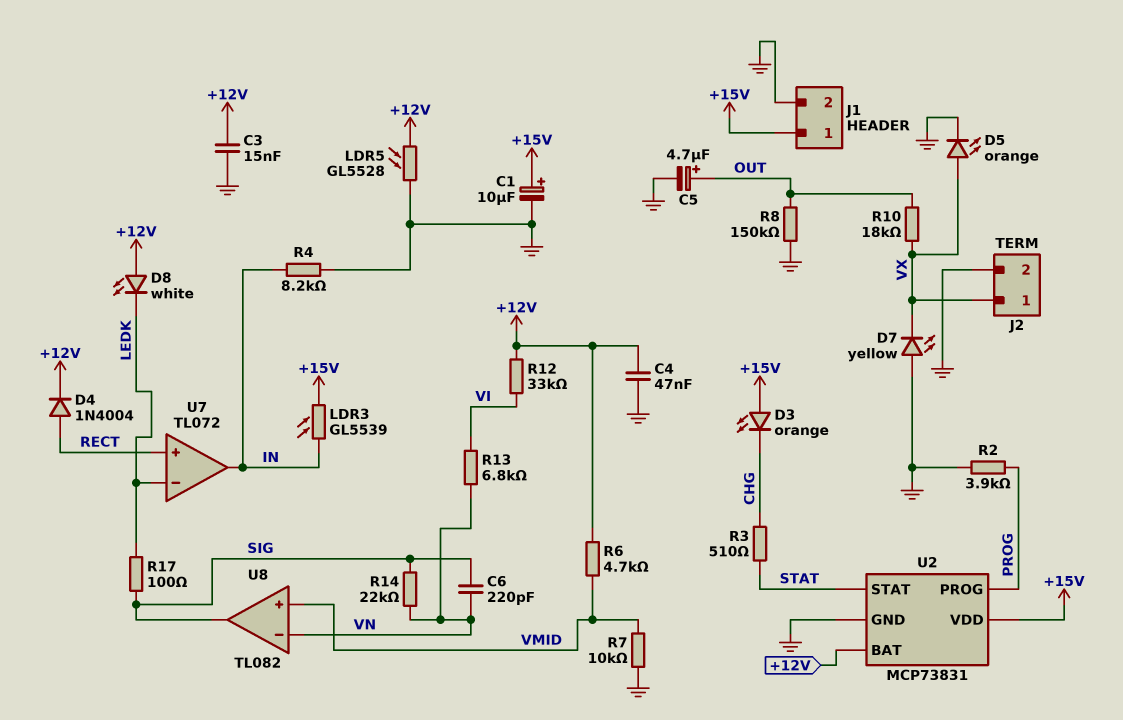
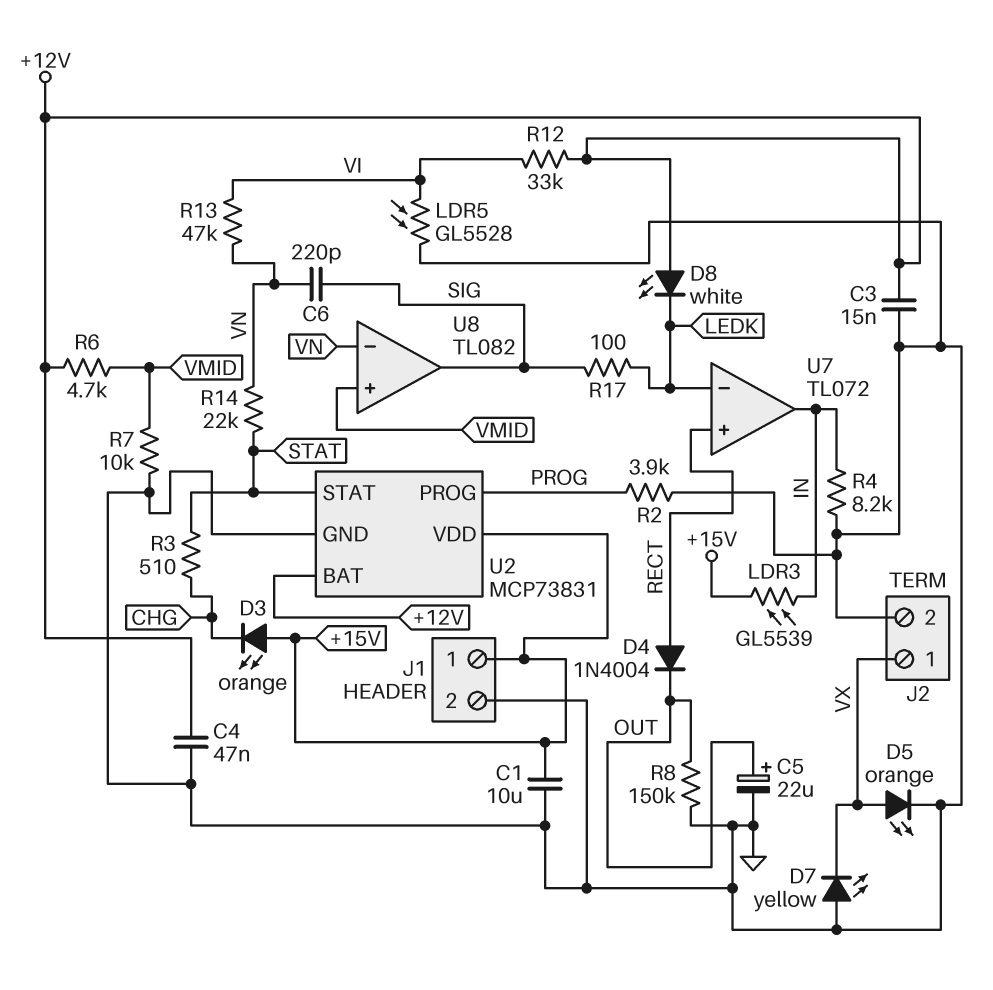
C1: 10uF (plus +15V, minus GND) -> 10uF (+15V, GND)
C5: 4.7uF (plus OUT, minus GND) -> 22uF (plus OUT, minus GND)
D4: diode 1N4004 (A RECT, K +12V) -> diode 1N4004 (A RECT, K OUT)
LDR5: GL5528 (+12V, GND) -> GL5528 (GND, VI)
R10: 18k (OUT, VX) -> none
R13: 6.8k (VI, VN) -> 47k (VI, VN)
R14: 22k (SIG, VN) -> 22k (STAT, VN)

